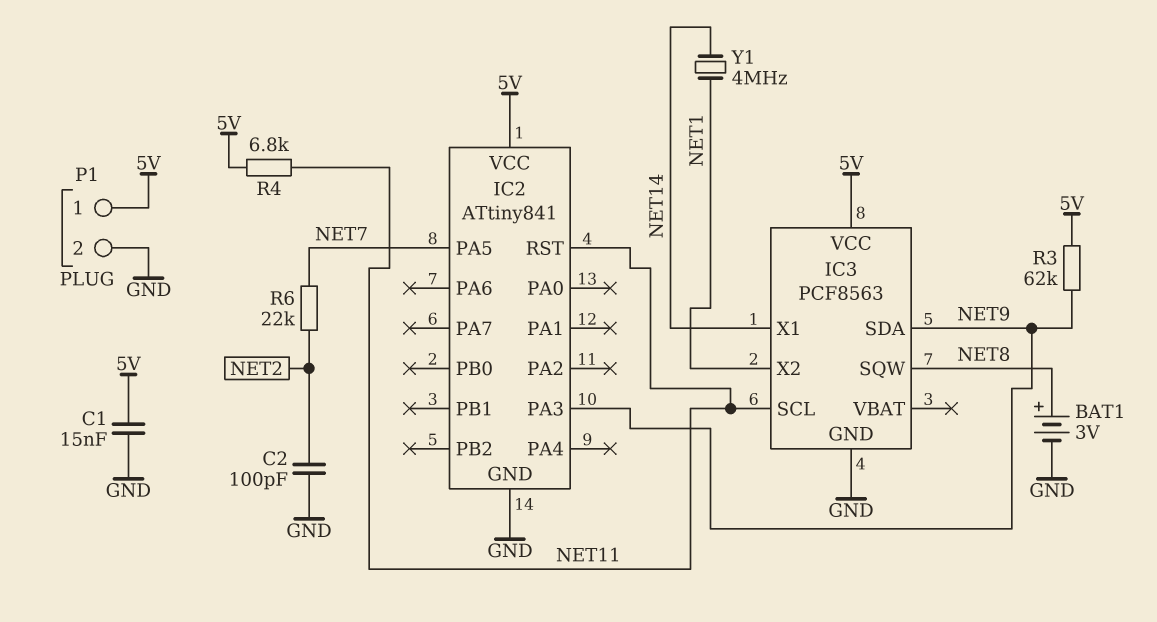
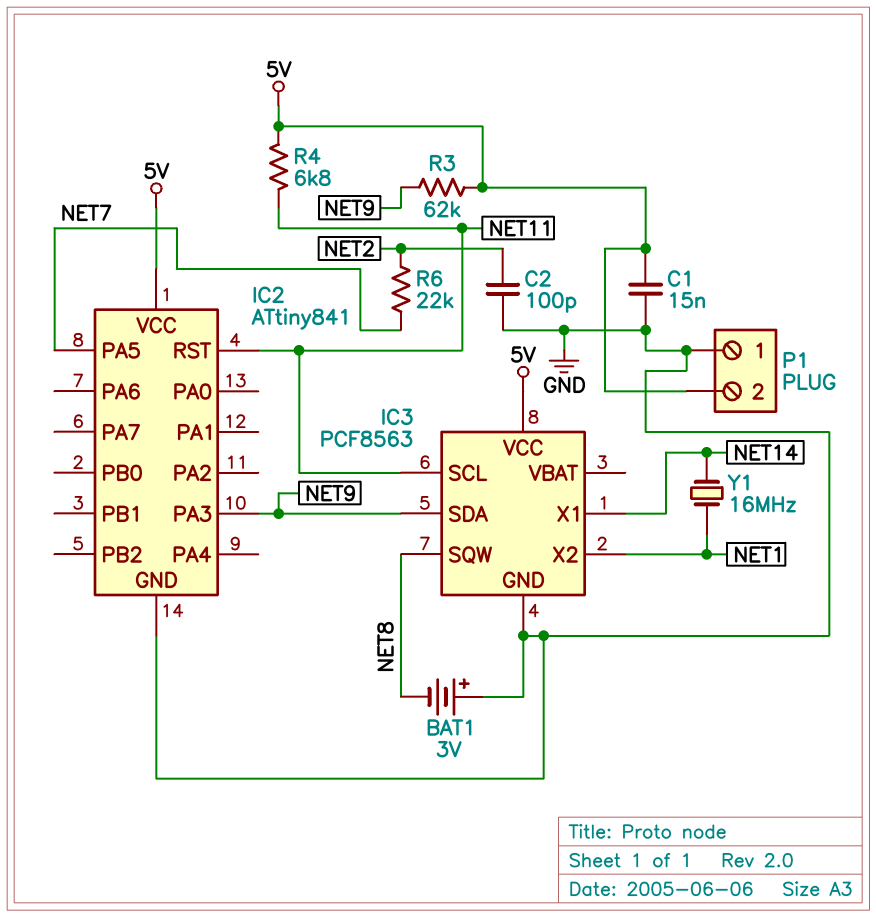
BAT1: 3V (plus NET8, minus GND) -> 3V (plus GND, minus NET8)
P1 pin 1: 5V -> GND
P1 pin 2: GND -> 5V
Y1: 4MHz (NET1, NET14) -> 16MHz (NET1, NET14)

